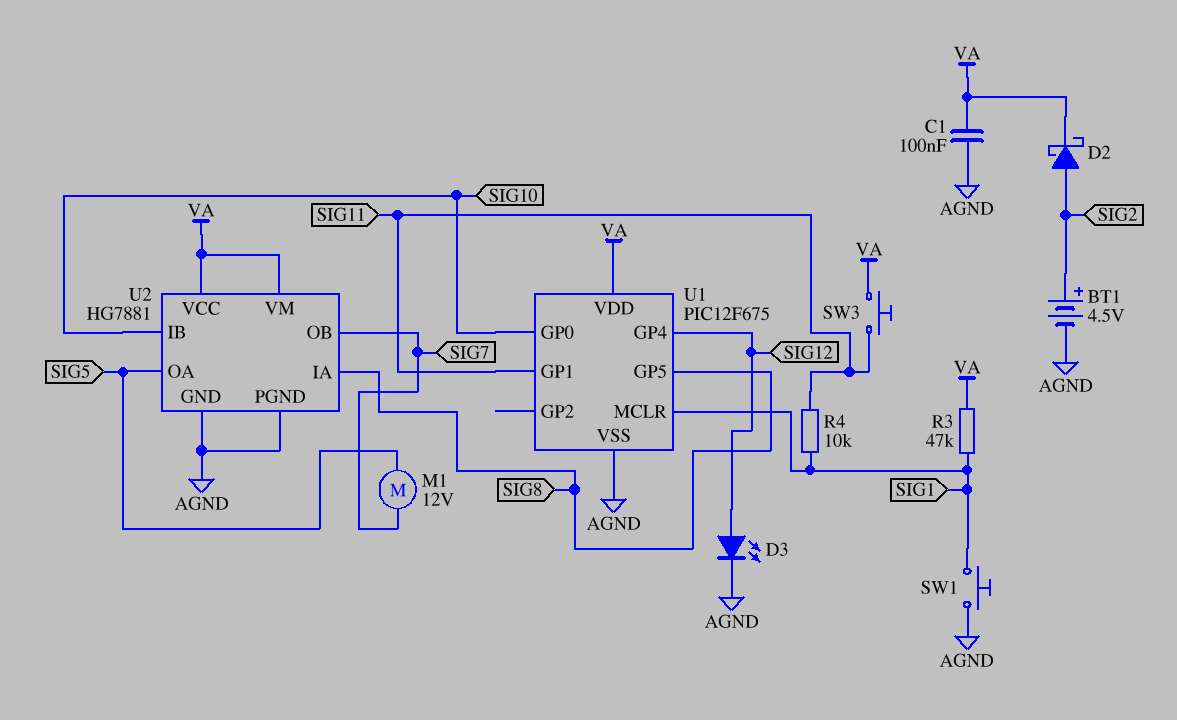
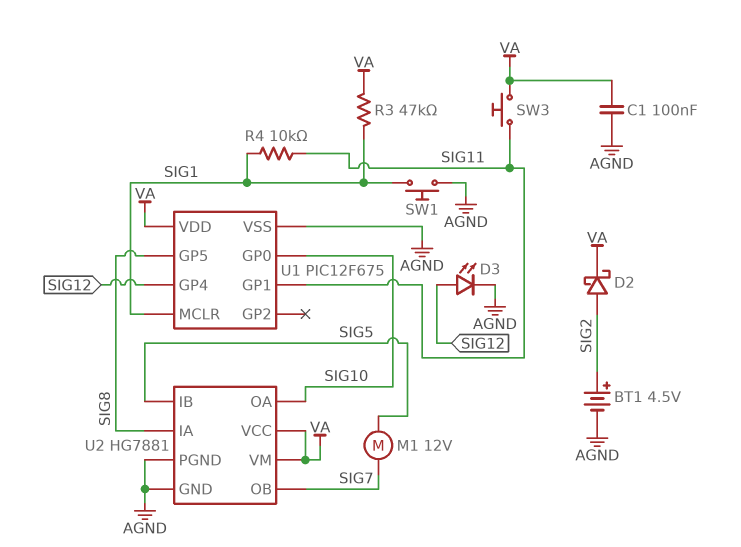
U2 pin IB: SIG10 -> SIG5
U2 pin OA: SIG5 -> SIG10

